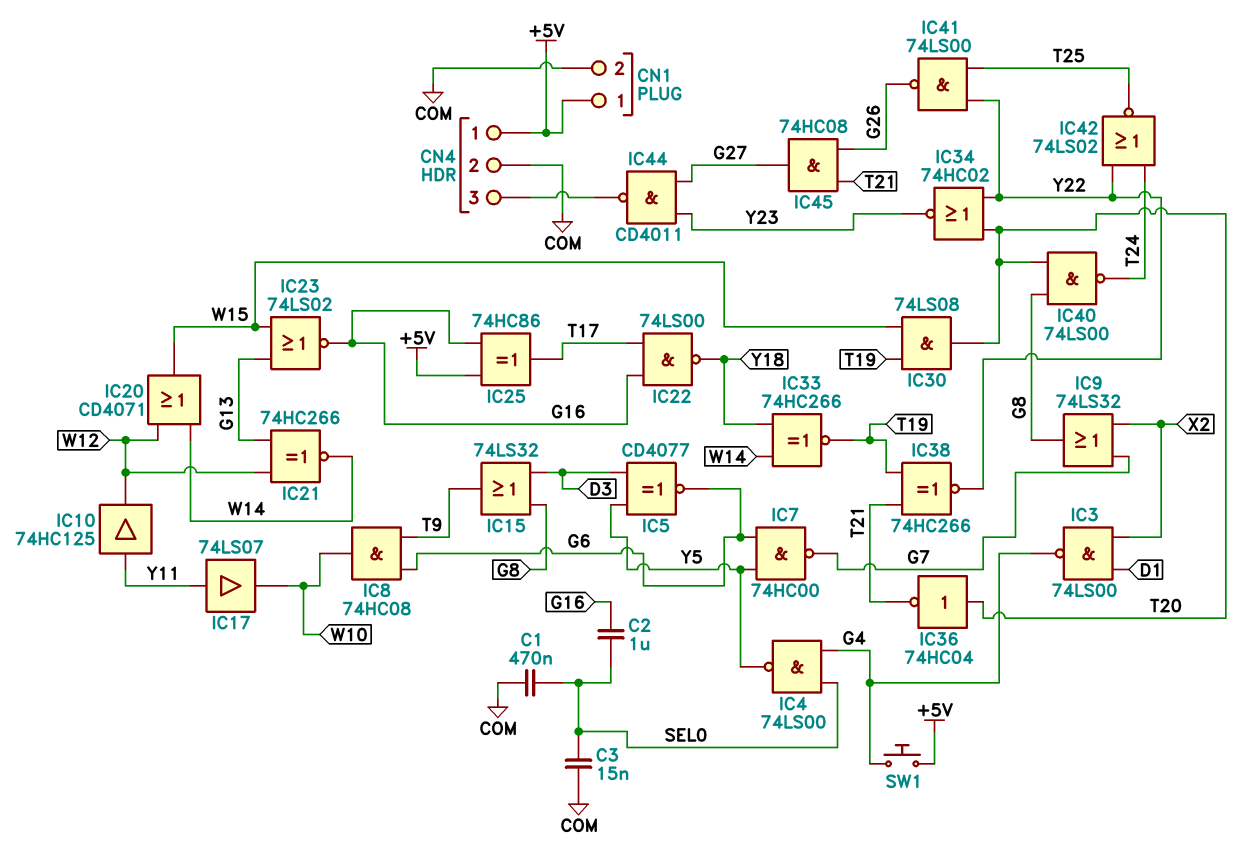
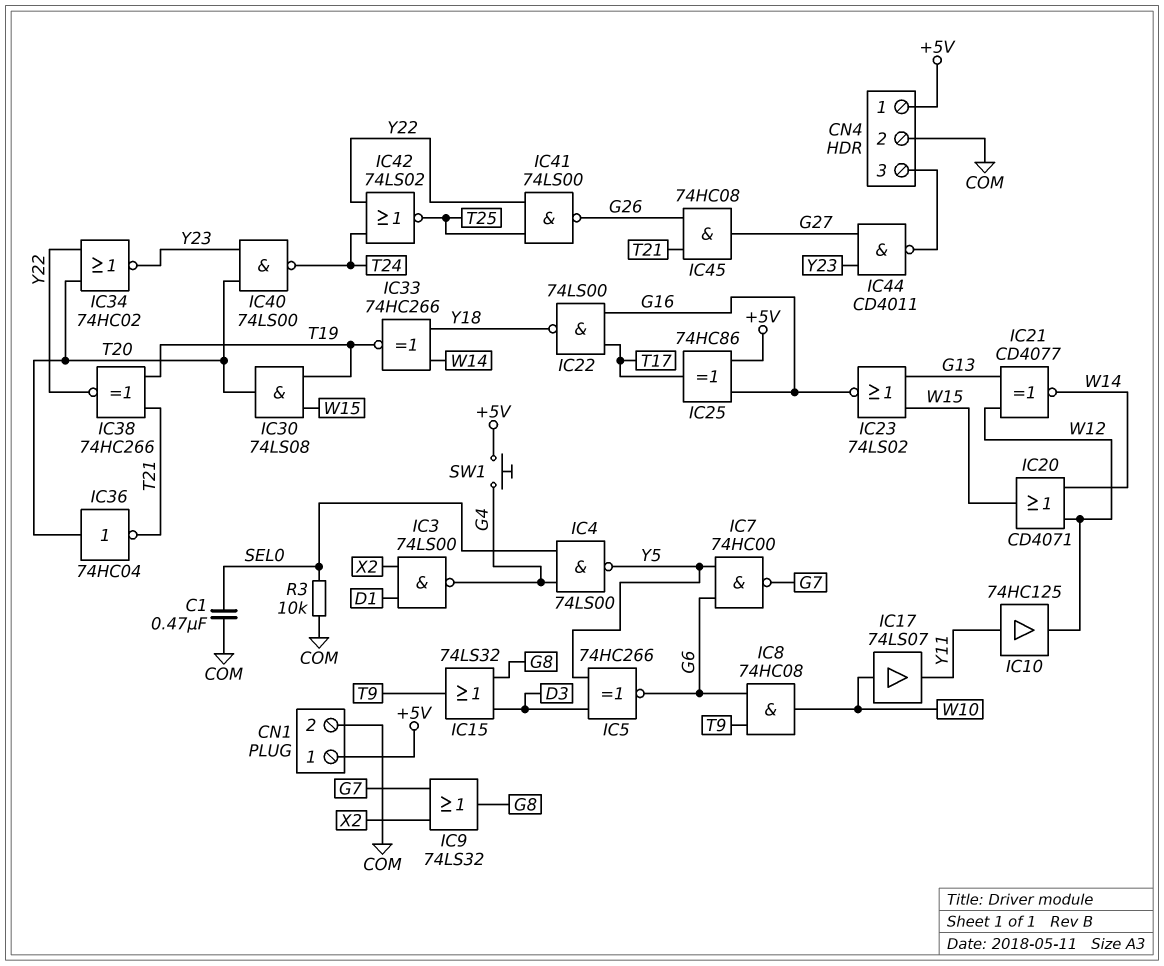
C2: 1uF (G16, SEL0) -> none
C3: 15nF (COM, SEL0) -> none
IC5: XNOR CD4077 (in D3, in Y5, out G6) -> XNOR 74HC266 (in D3, in Y5, out G6)
IC17: buffer 74LS07 (in Y11, out W10) -> buffer 74LS07 (in W10, out Y11)
IC21: XNOR 74HC266 (in G13, in W12, out W14) -> XNOR CD4077 (in G13, in W12, out W14)
IC40: NAND 74LS00 (in G8, in T20, out T24) -> NAND 74LS00 (in T20, in Y23, out T24)
R3: none -> 10k (COM, SEL0)

